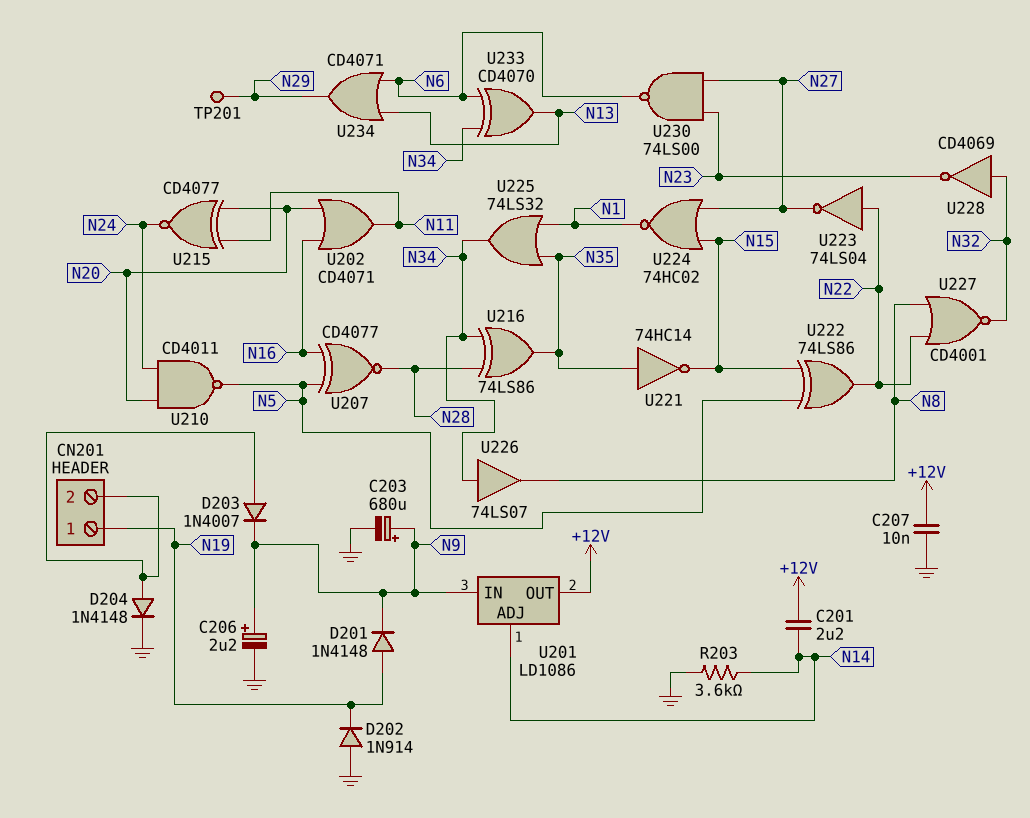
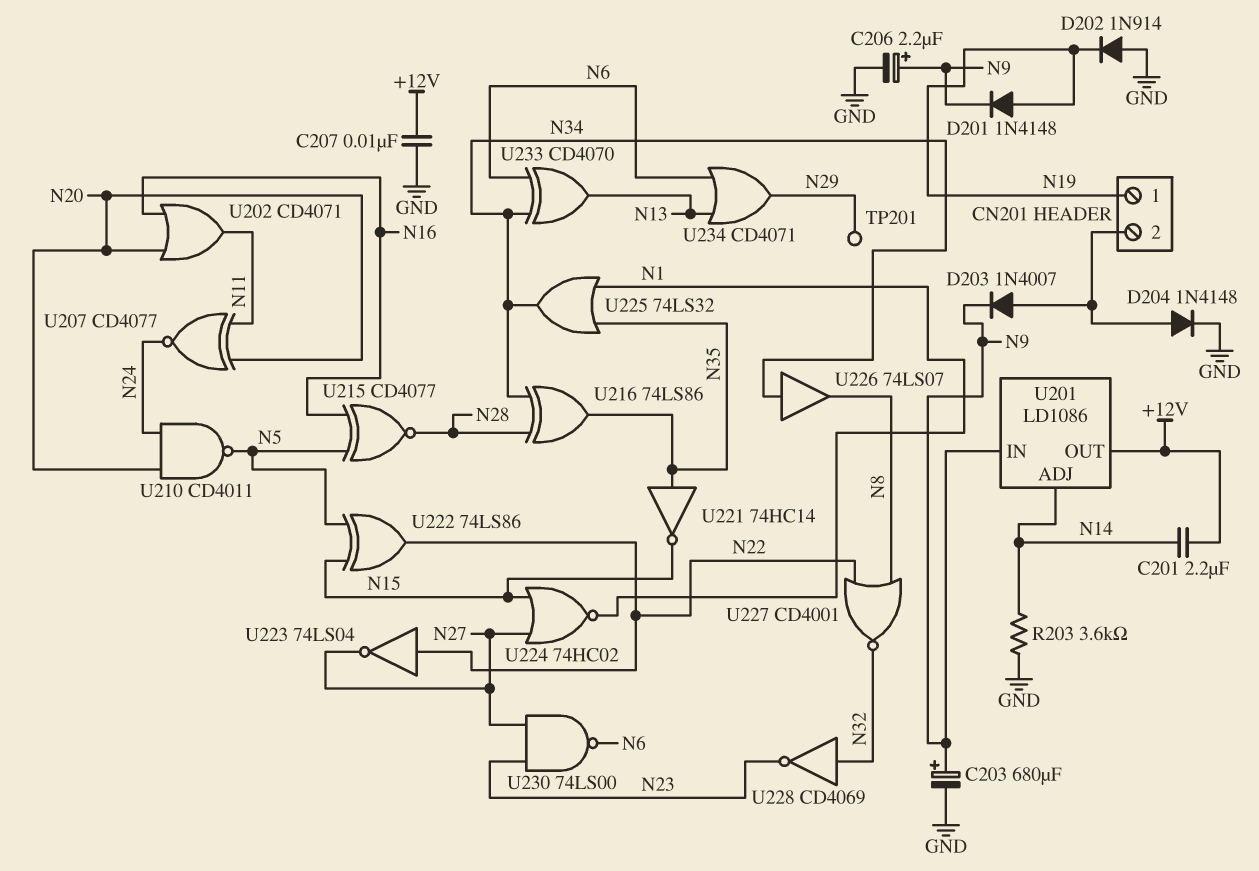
U207: XNOR CD4077 (in N5, in N16, out N28) -> XNOR CD4077 (in N11, in N20, out N24)
U215: XNOR CD4077 (in N11, in N20, out N24) -> XNOR CD4077 (in N5, in N16, out N28)

